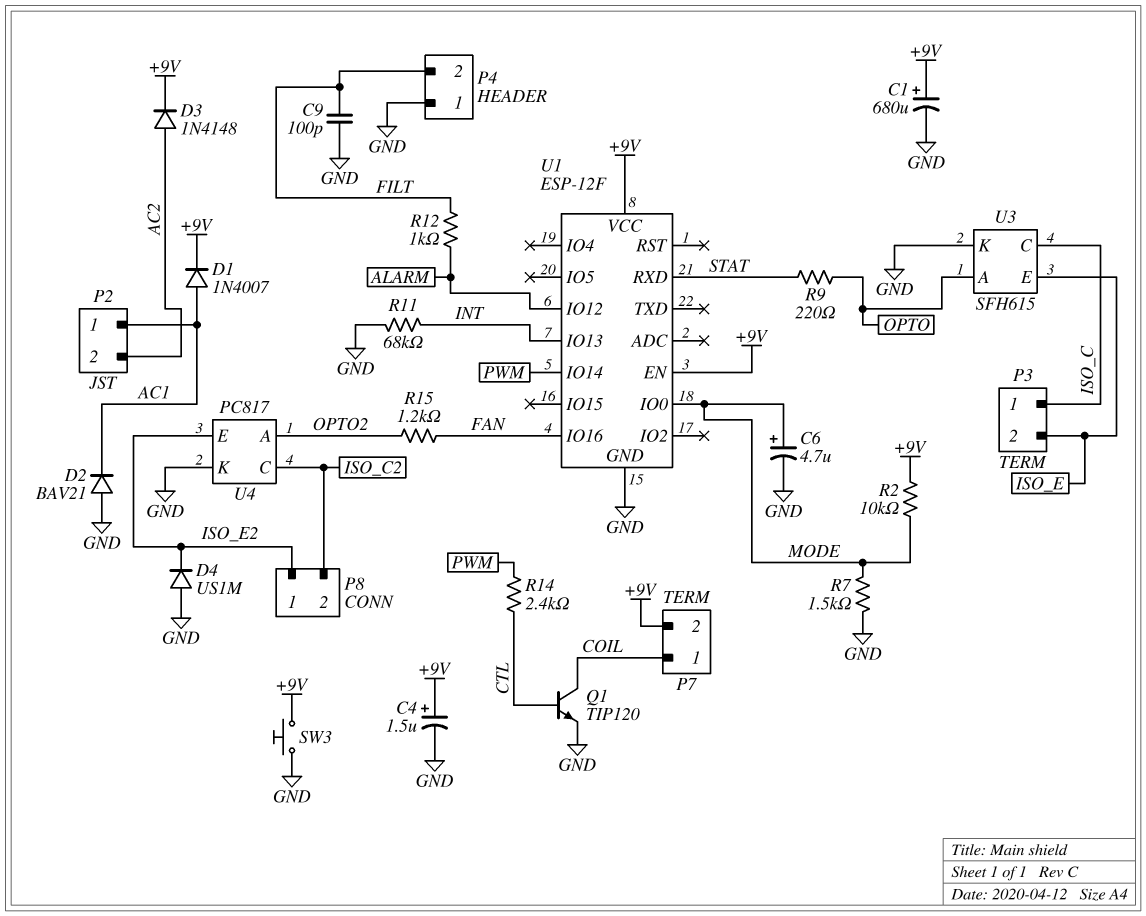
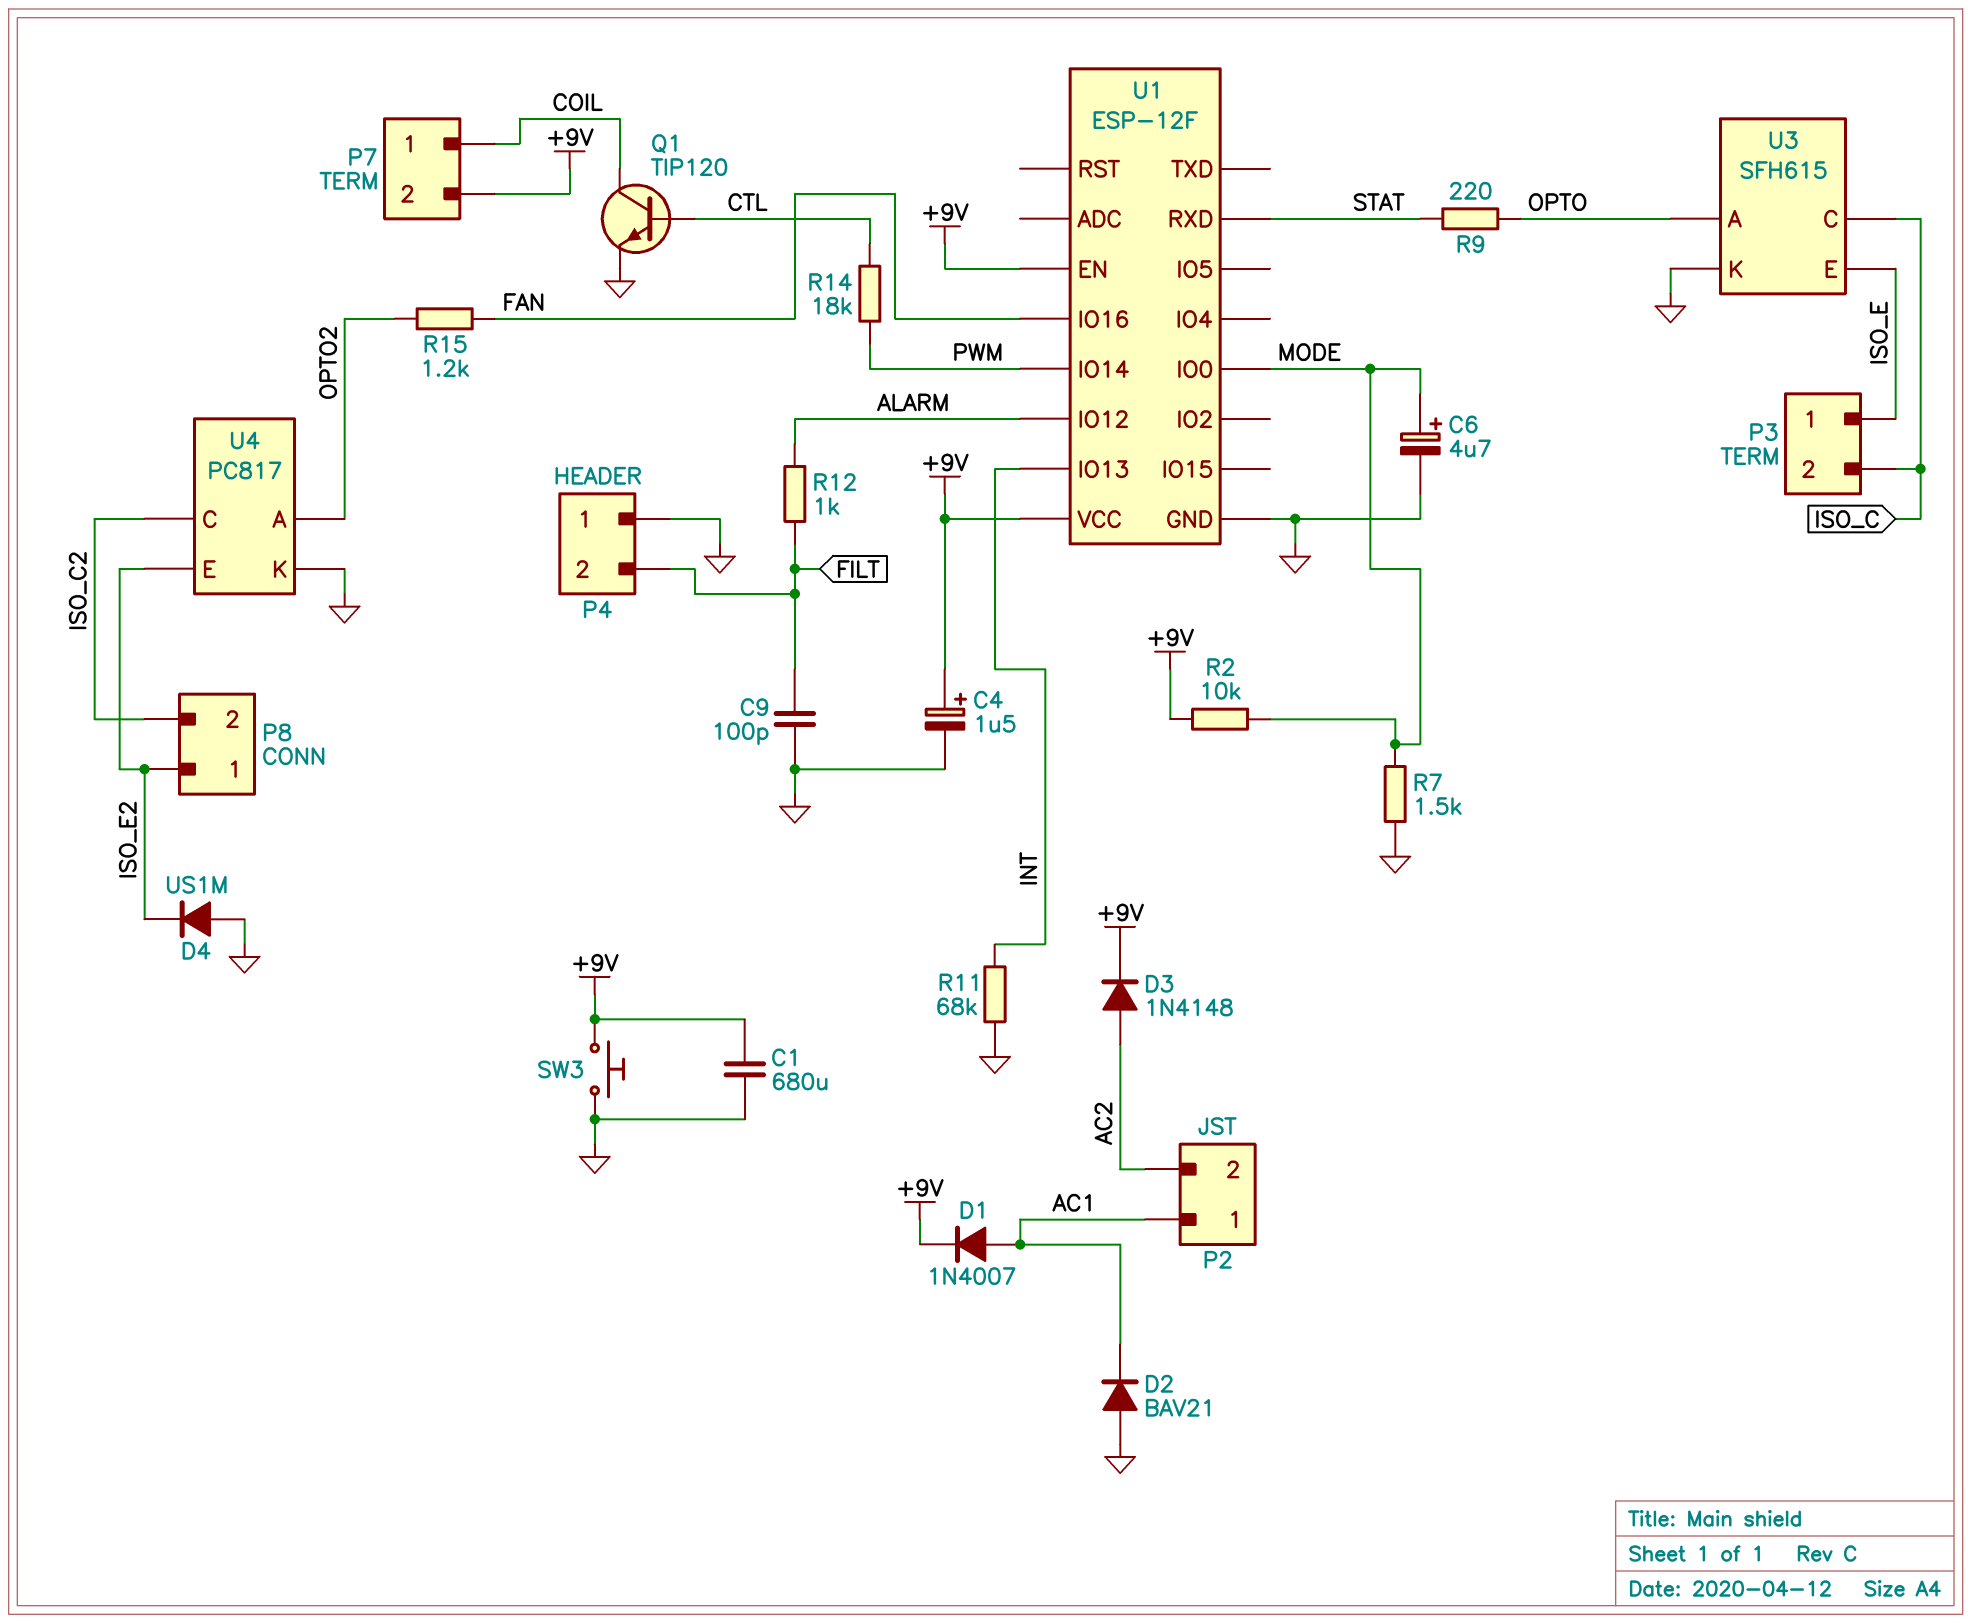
C1: 680uF (plus +9V, minus GND) -> 680uF (+9V, GND)
P3 pin 1: ISO_C -> ISO_E
P3 pin 2: ISO_E -> ISO_C
R14: 2.4k (CTL, PWM) -> 18k (CTL, PWM)

